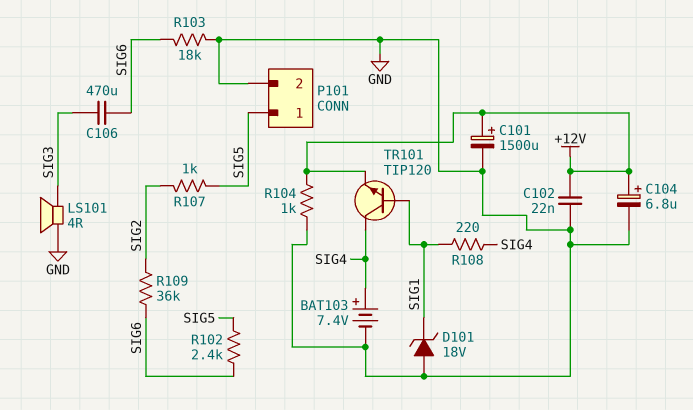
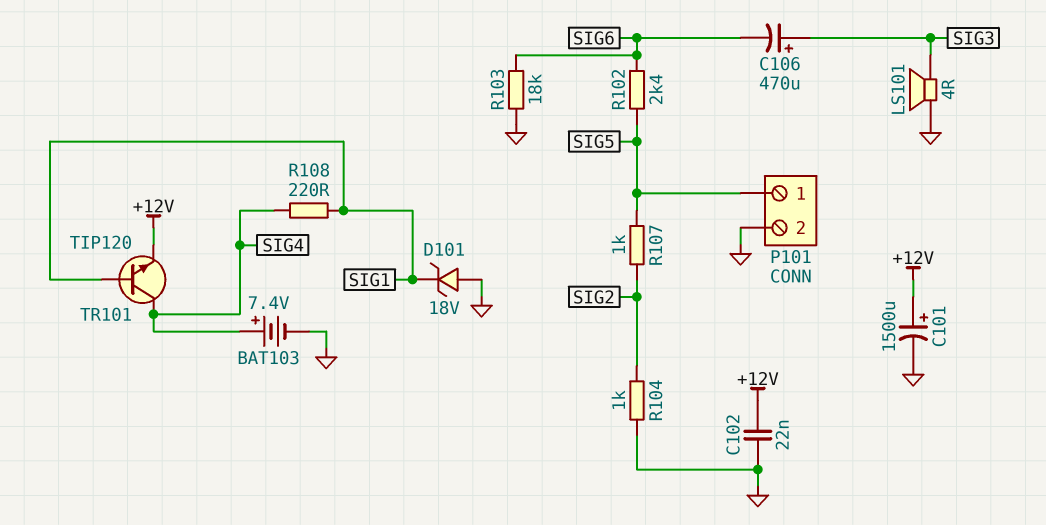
C104: 6.8uF (plus +12V, minus GND) -> none
C106: 470uF (SIG3, SIG6) -> 470uF (plus SIG3, minus SIG6)
R104: 1k (+12V, GND) -> 1k (GND, SIG2)
R109: 36k (SIG2, SIG6) -> none

